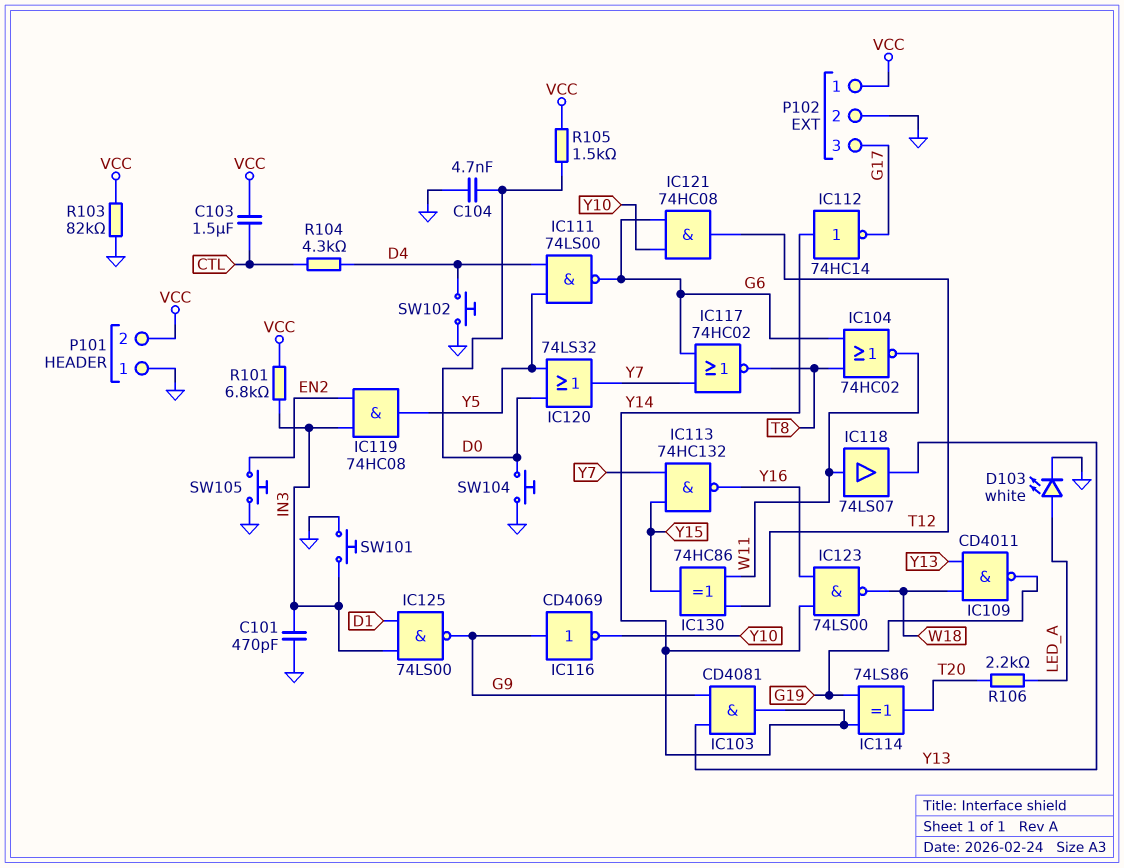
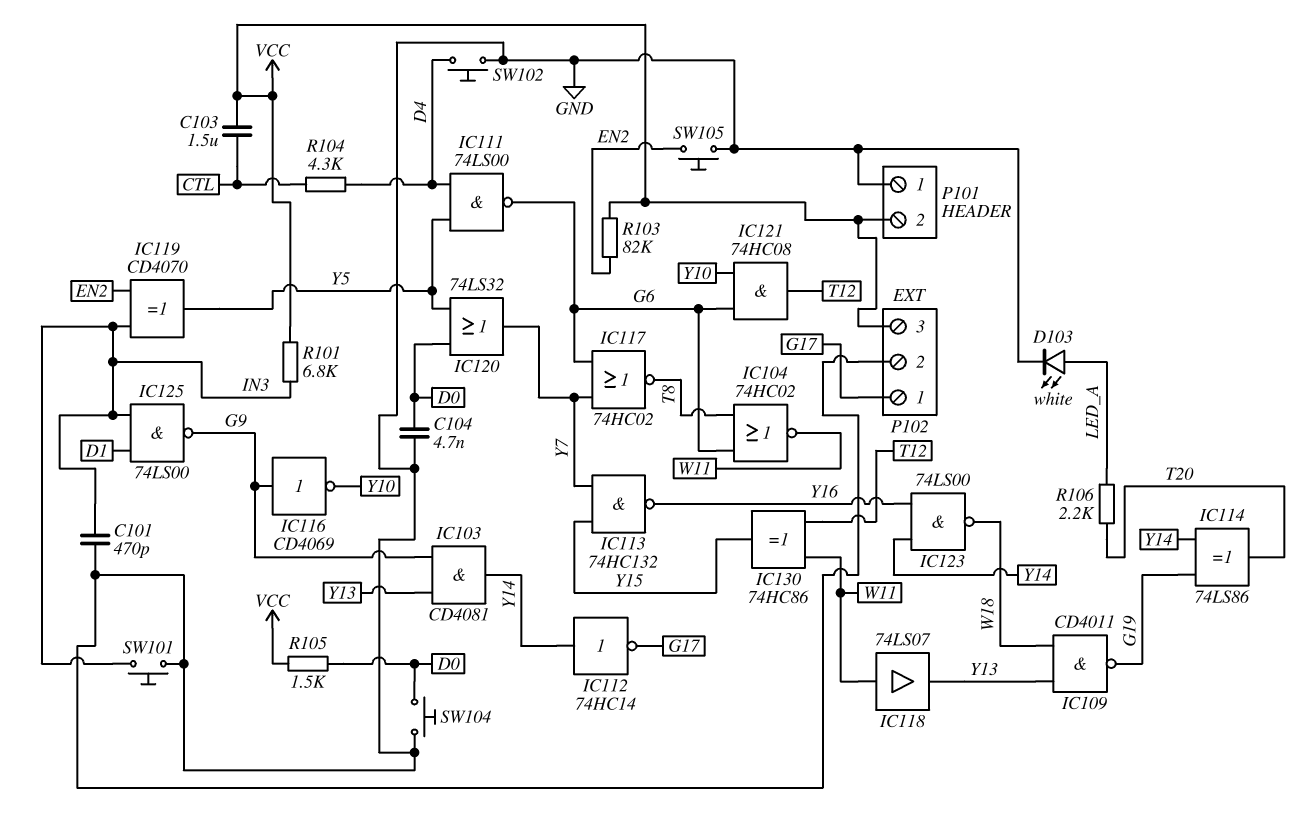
IC119: AND 74HC08 (in EN2, in IN3, out Y5) -> XOR CD4070 (in EN2, in IN3, out Y5)
P102 pin 1: VCC -> G17
P102 pin 3: G17 -> VCC
R103: 82k (GND, VCC) -> 82k (EN2, VCC)

